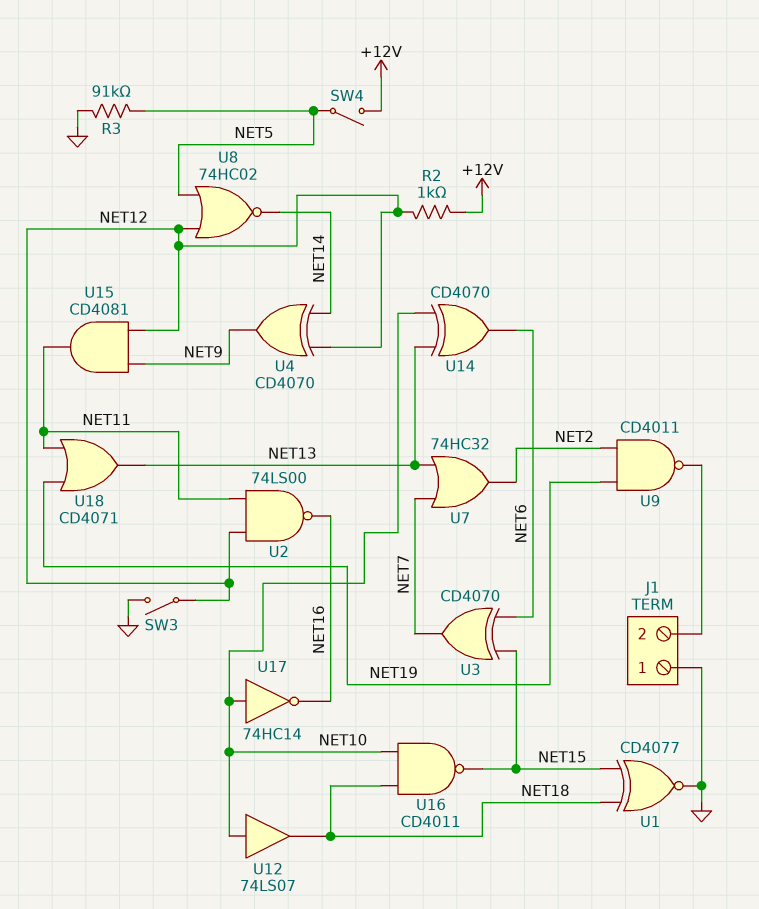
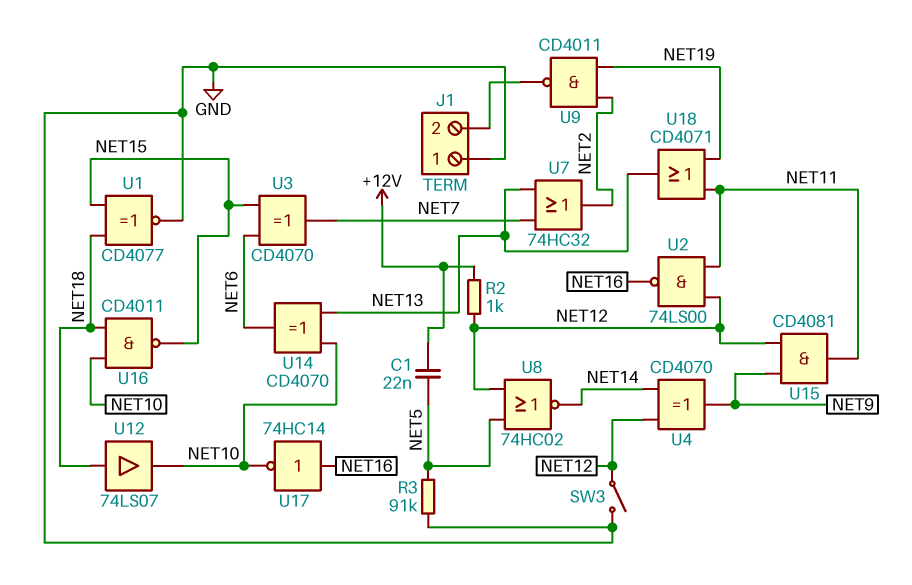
C1: none -> 22nF (+12V, NET5)
SW4: switch (+12V, NET5) -> none
U12: buffer 74LS07 (in NET10, out NET18) -> buffer 74LS07 (in NET18, out NET10)
U17: NOT 74HC14 (in NET10, out NET16) -> NOT 74HC14 (in NET16, out NET10)

